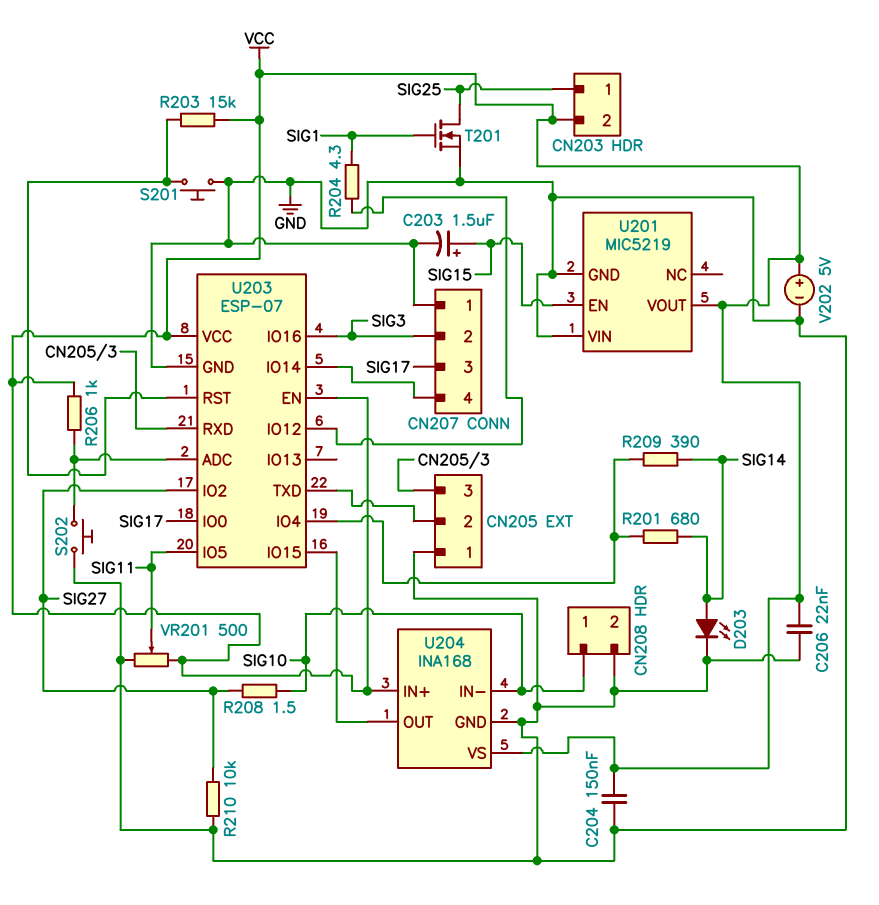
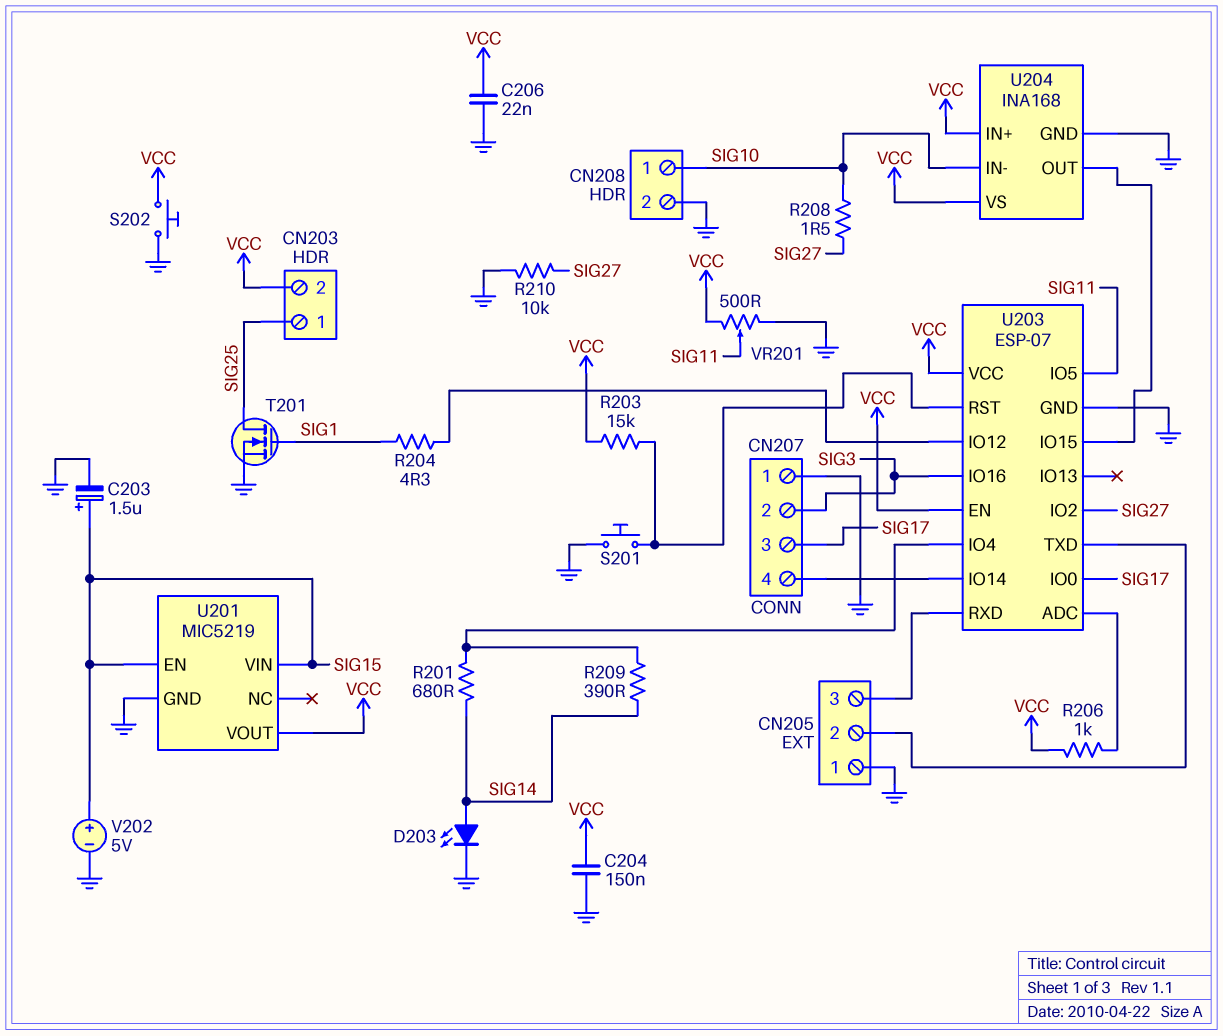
S202: button (GND, U203/ADC) -> button (GND, VCC)
U201 pin VIN: GND -> SIG15
V202: 5V (plus VCC, minus GND) -> 5V (plus SIG15, minus GND)

